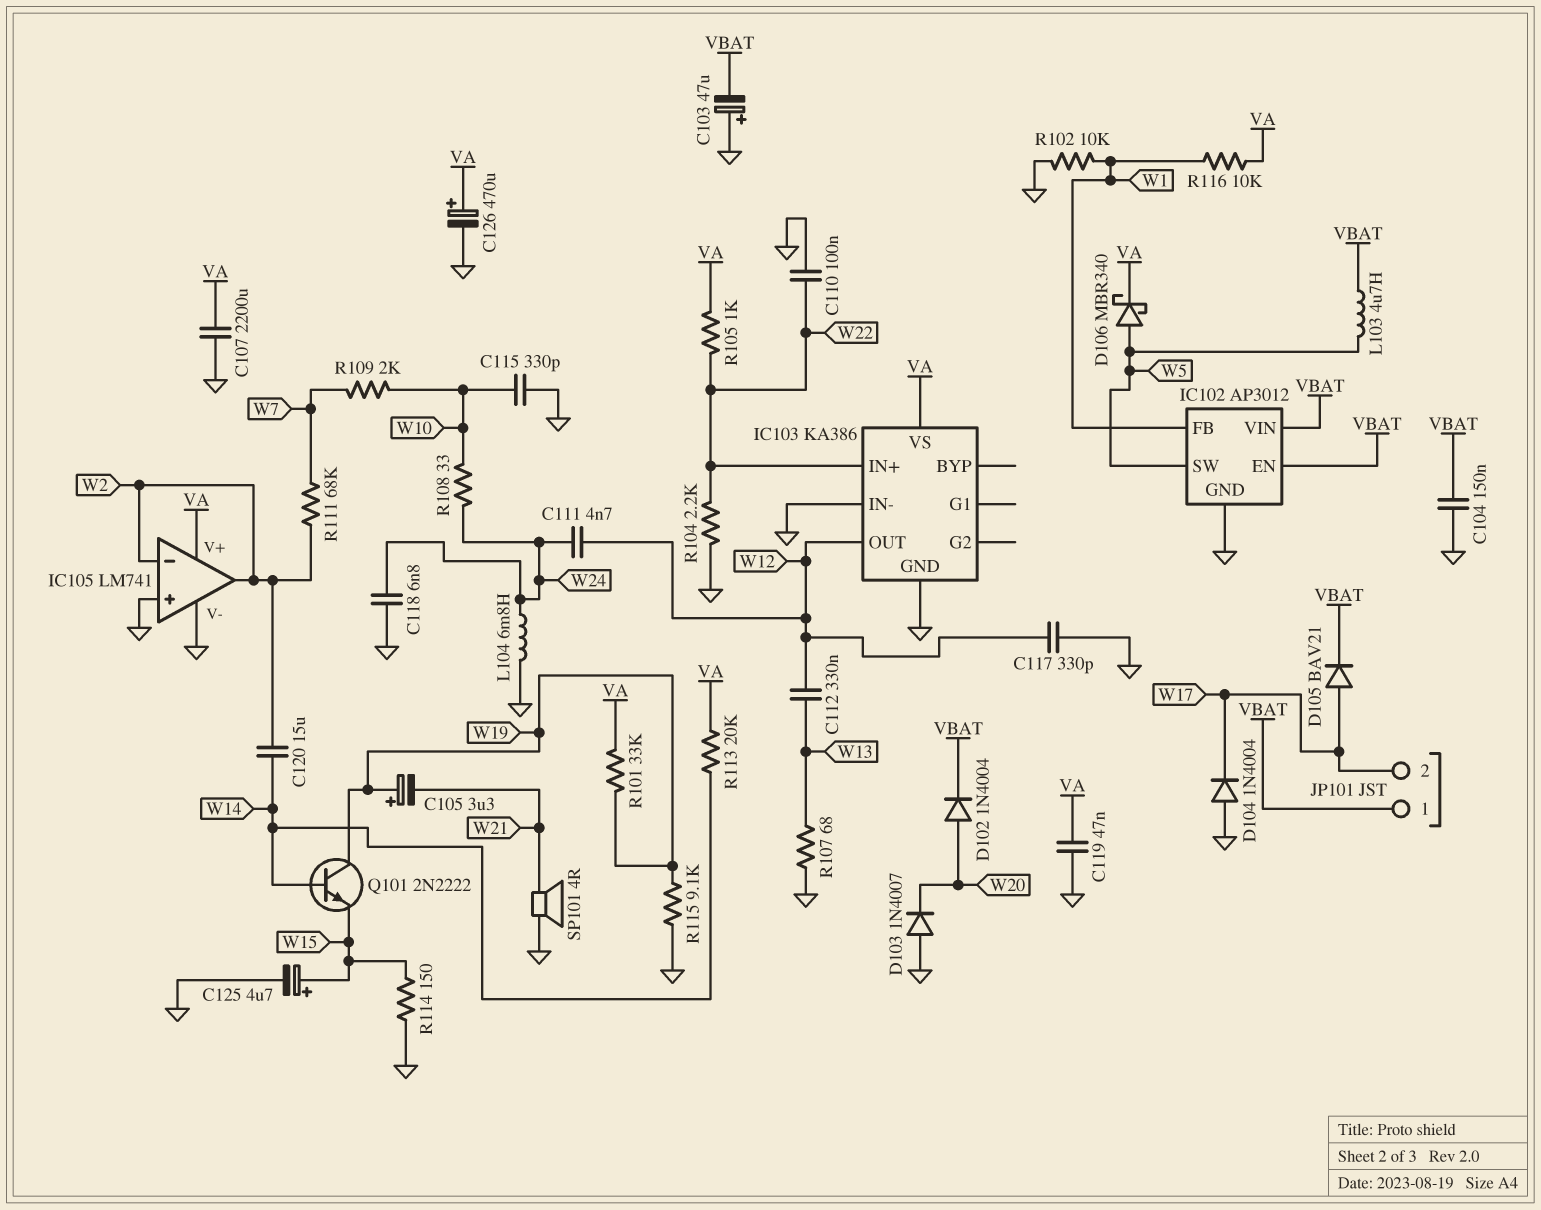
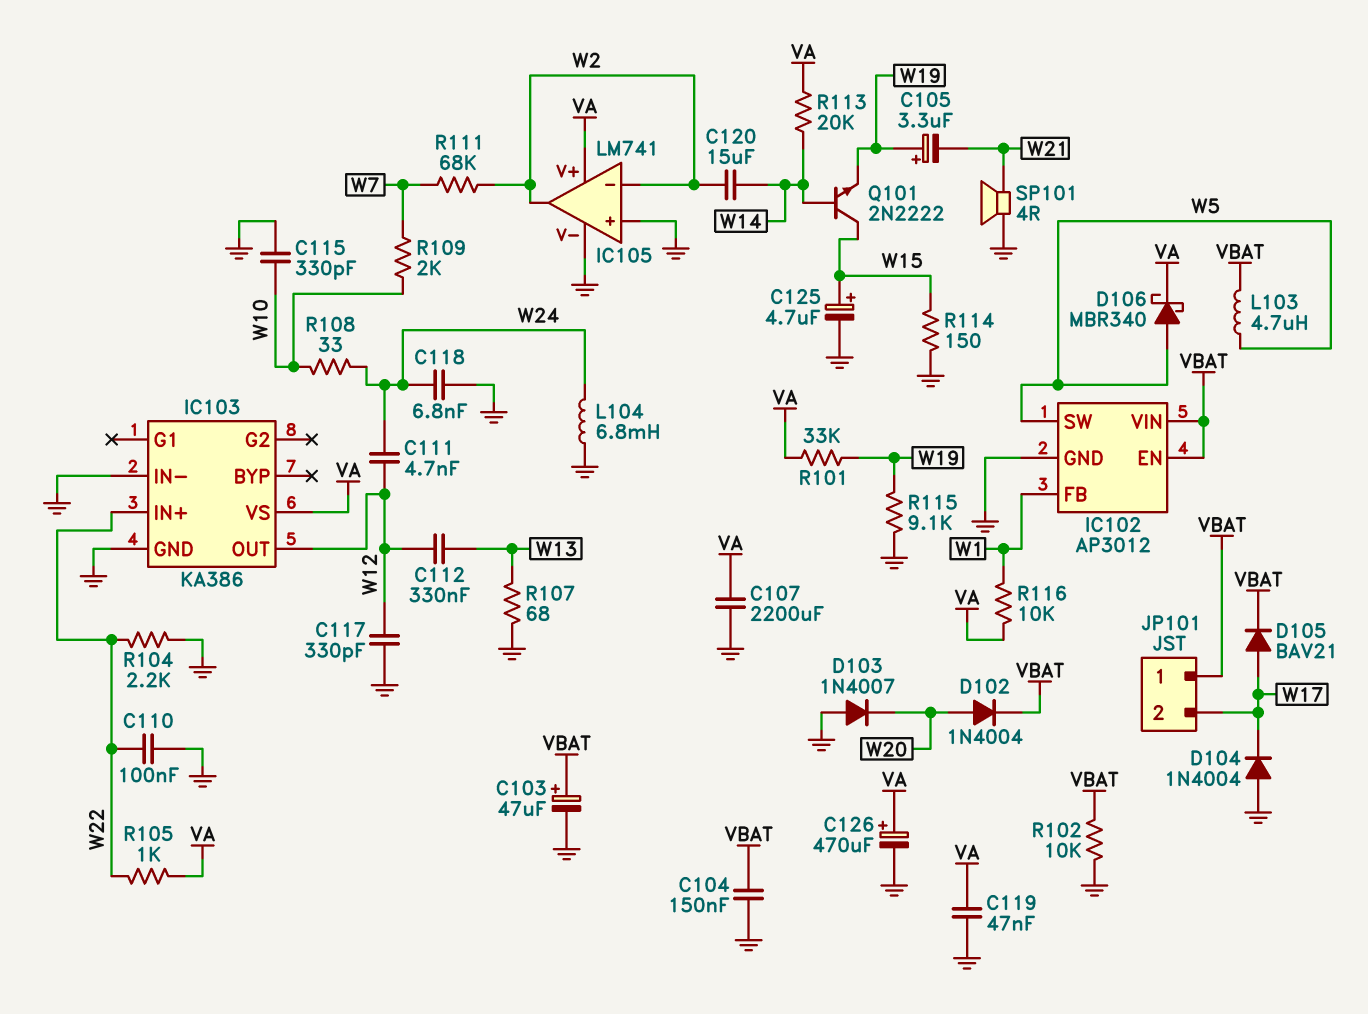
C103: 47uF (plus GND, minus VBAT) -> 47uF (plus VBAT, minus GND)
Q101: NPN 2N2222 (B W14, C W19, E W15) -> NPN 2N2222 (B W14, C W15, E W19)
R102: 10k (GND, W1) -> 10k (GND, VBAT)

